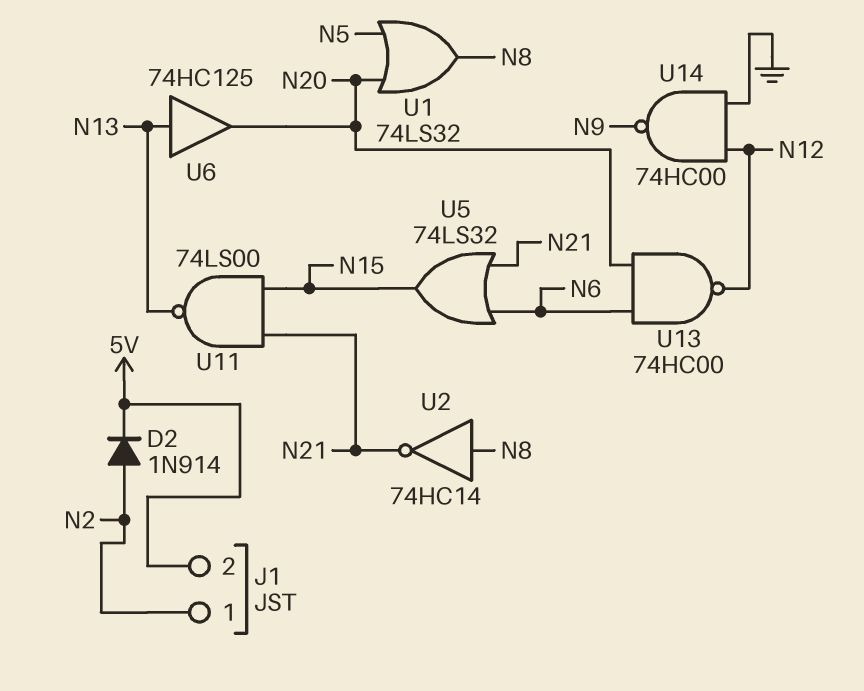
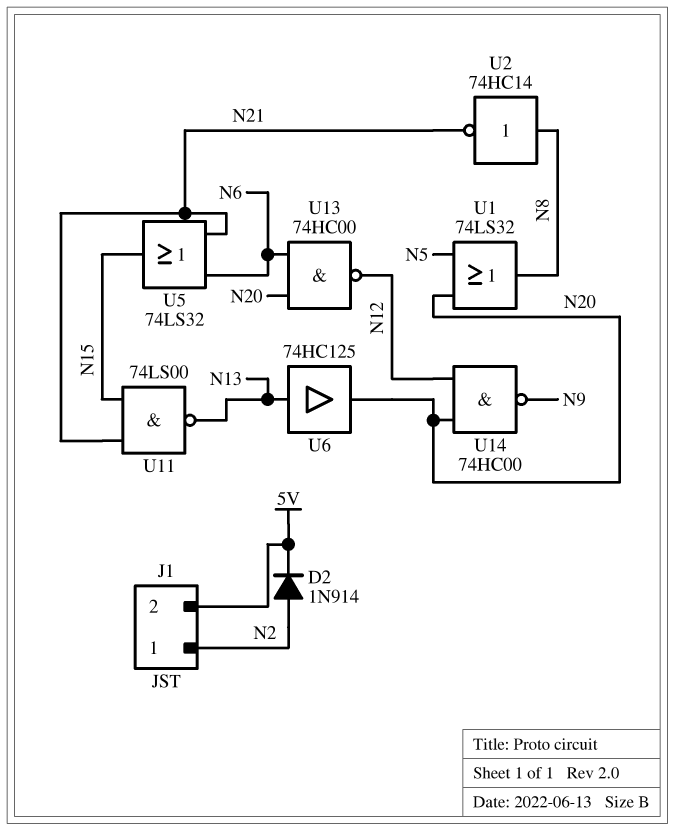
U14: NAND 74HC00 (in GND, in N12, out N9) -> NAND 74HC00 (in N12, in N20, out N9)

